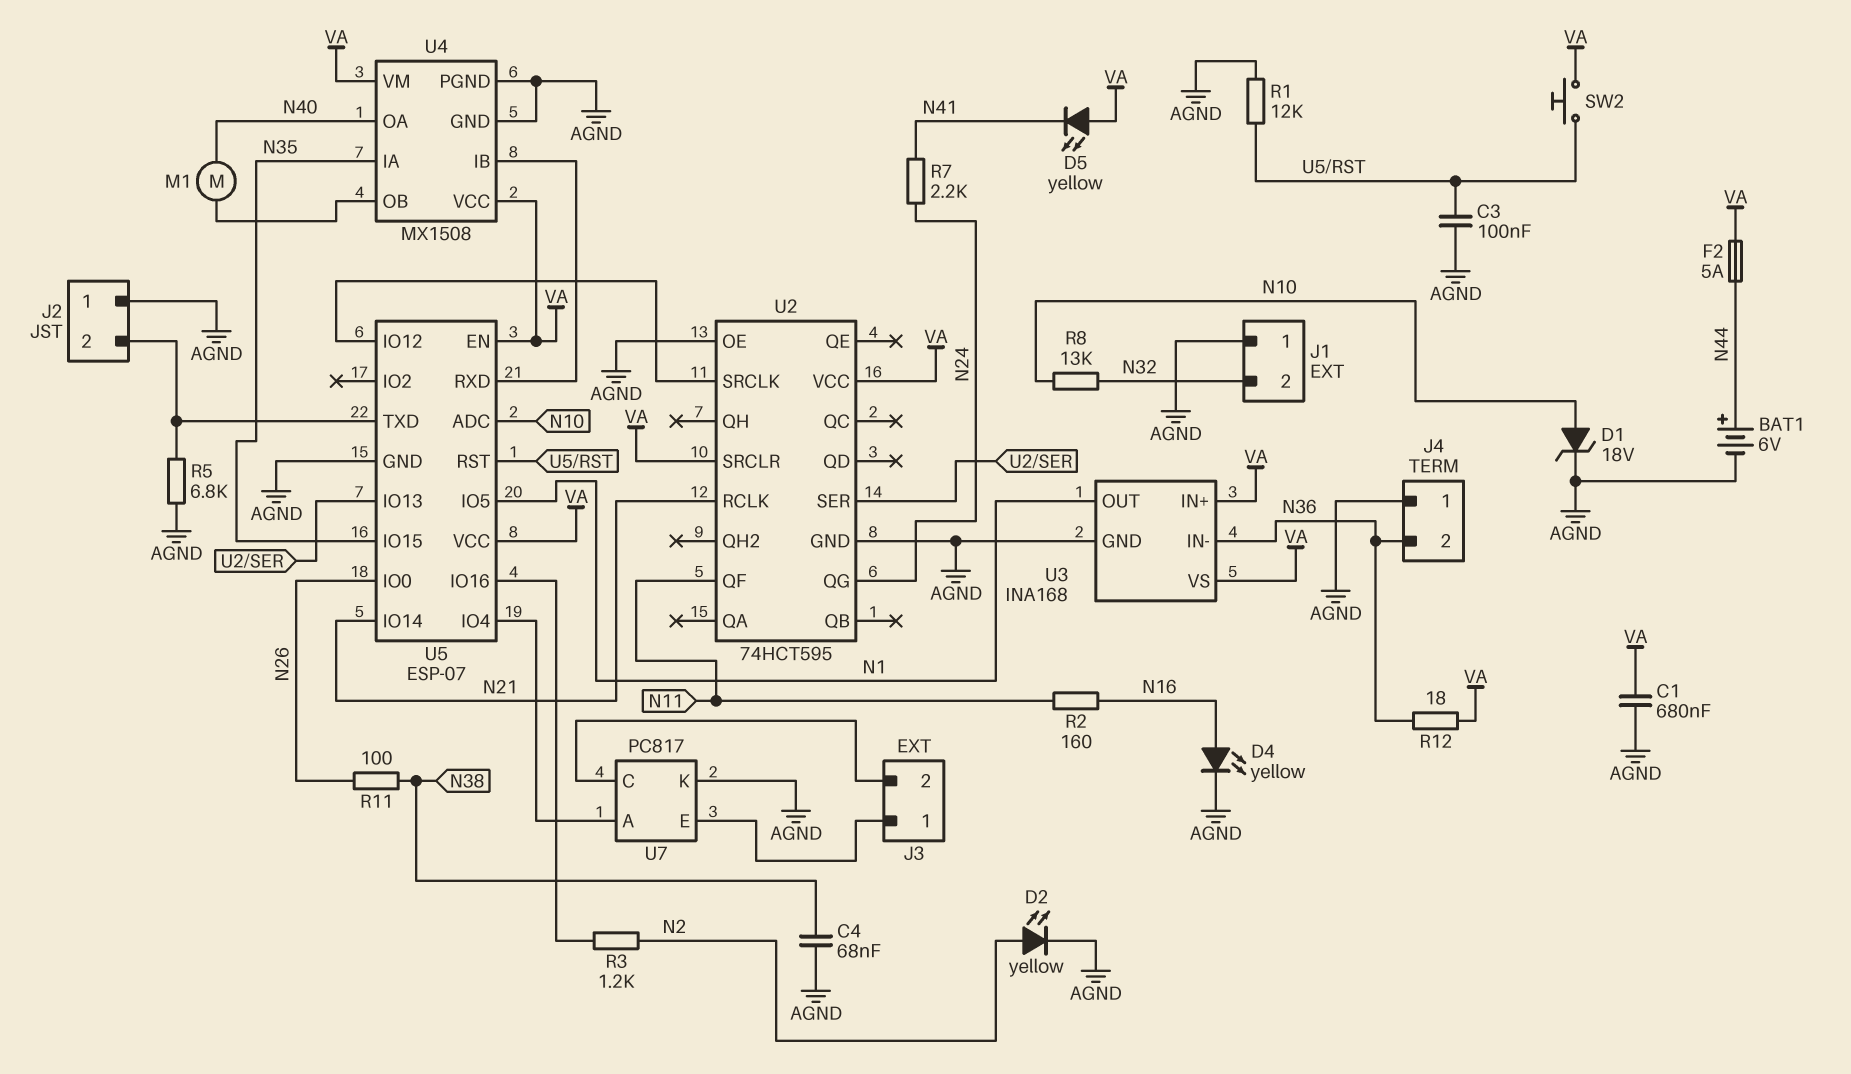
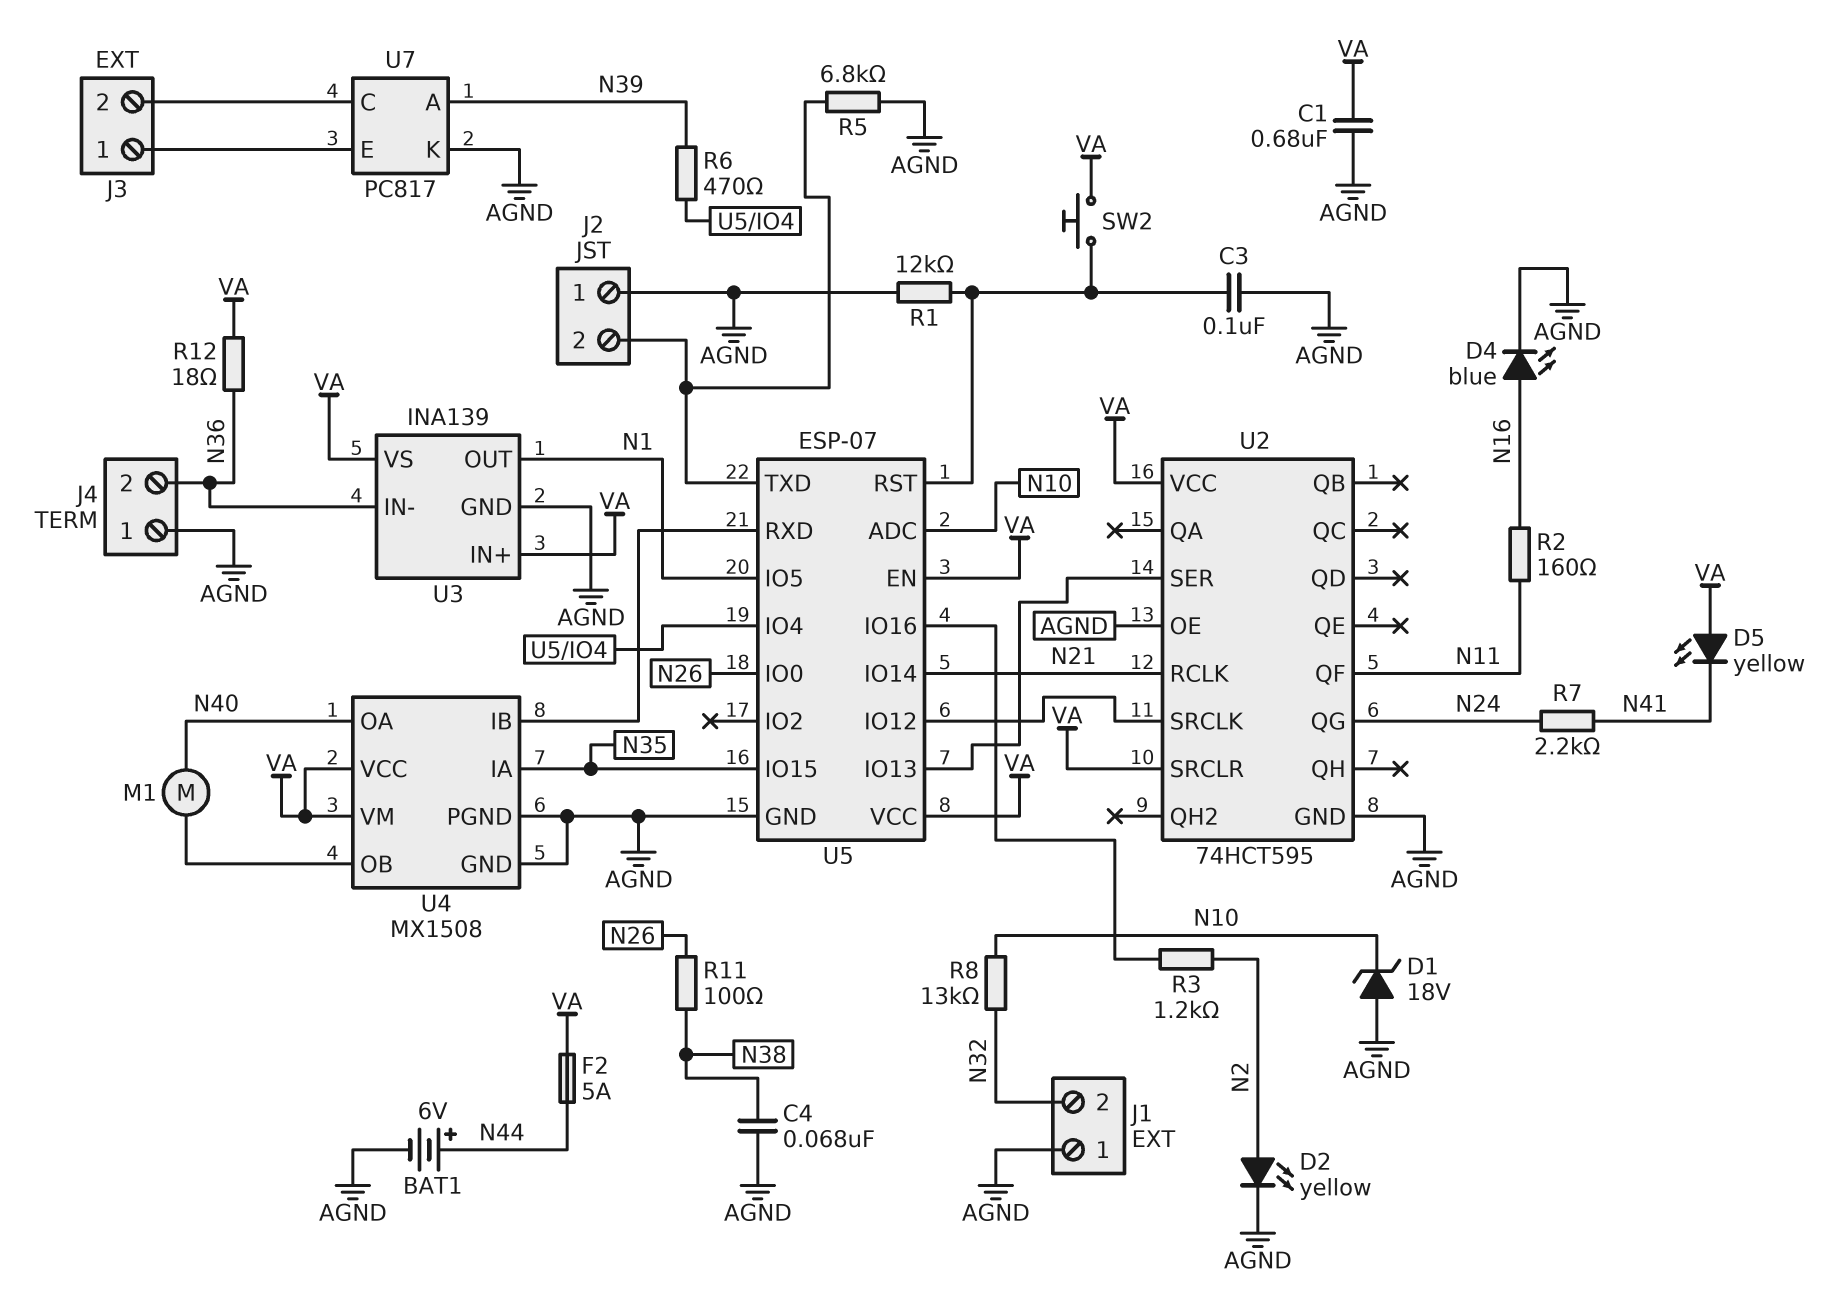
D1: zener 18V (A N10, K AGND) -> zener 18V (A AGND, K N10)
D4: LED yellow (A N16, K AGND) -> LED blue (A N16, K AGND)
R6: none -> 470 (N39, U5/IO4)
U3: INA168 -> INA139
U7 pin A: U5/IO4 -> N39

